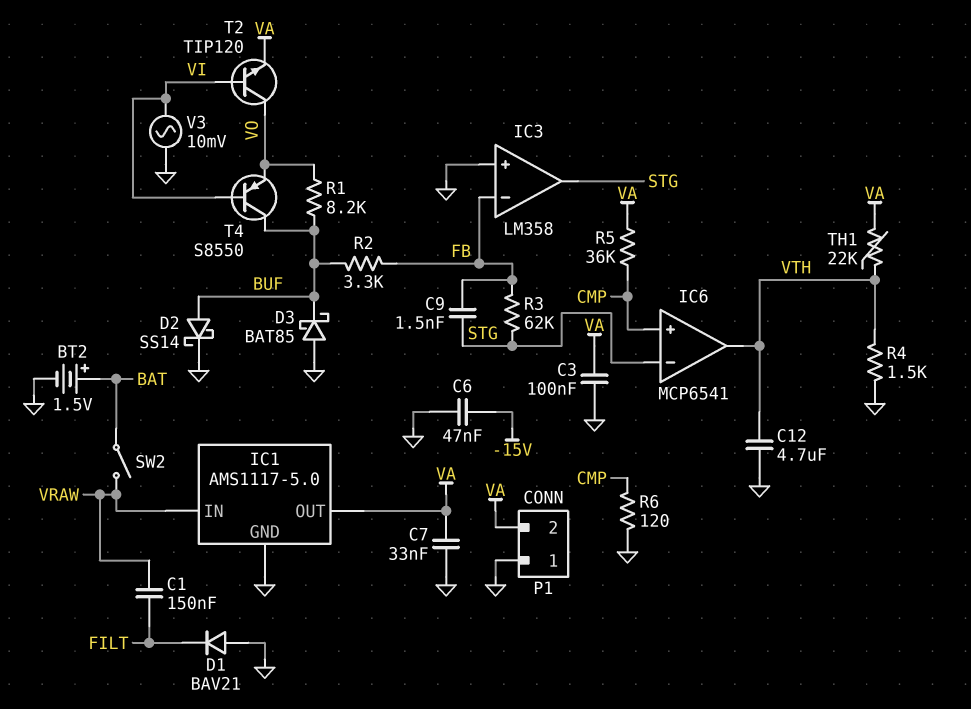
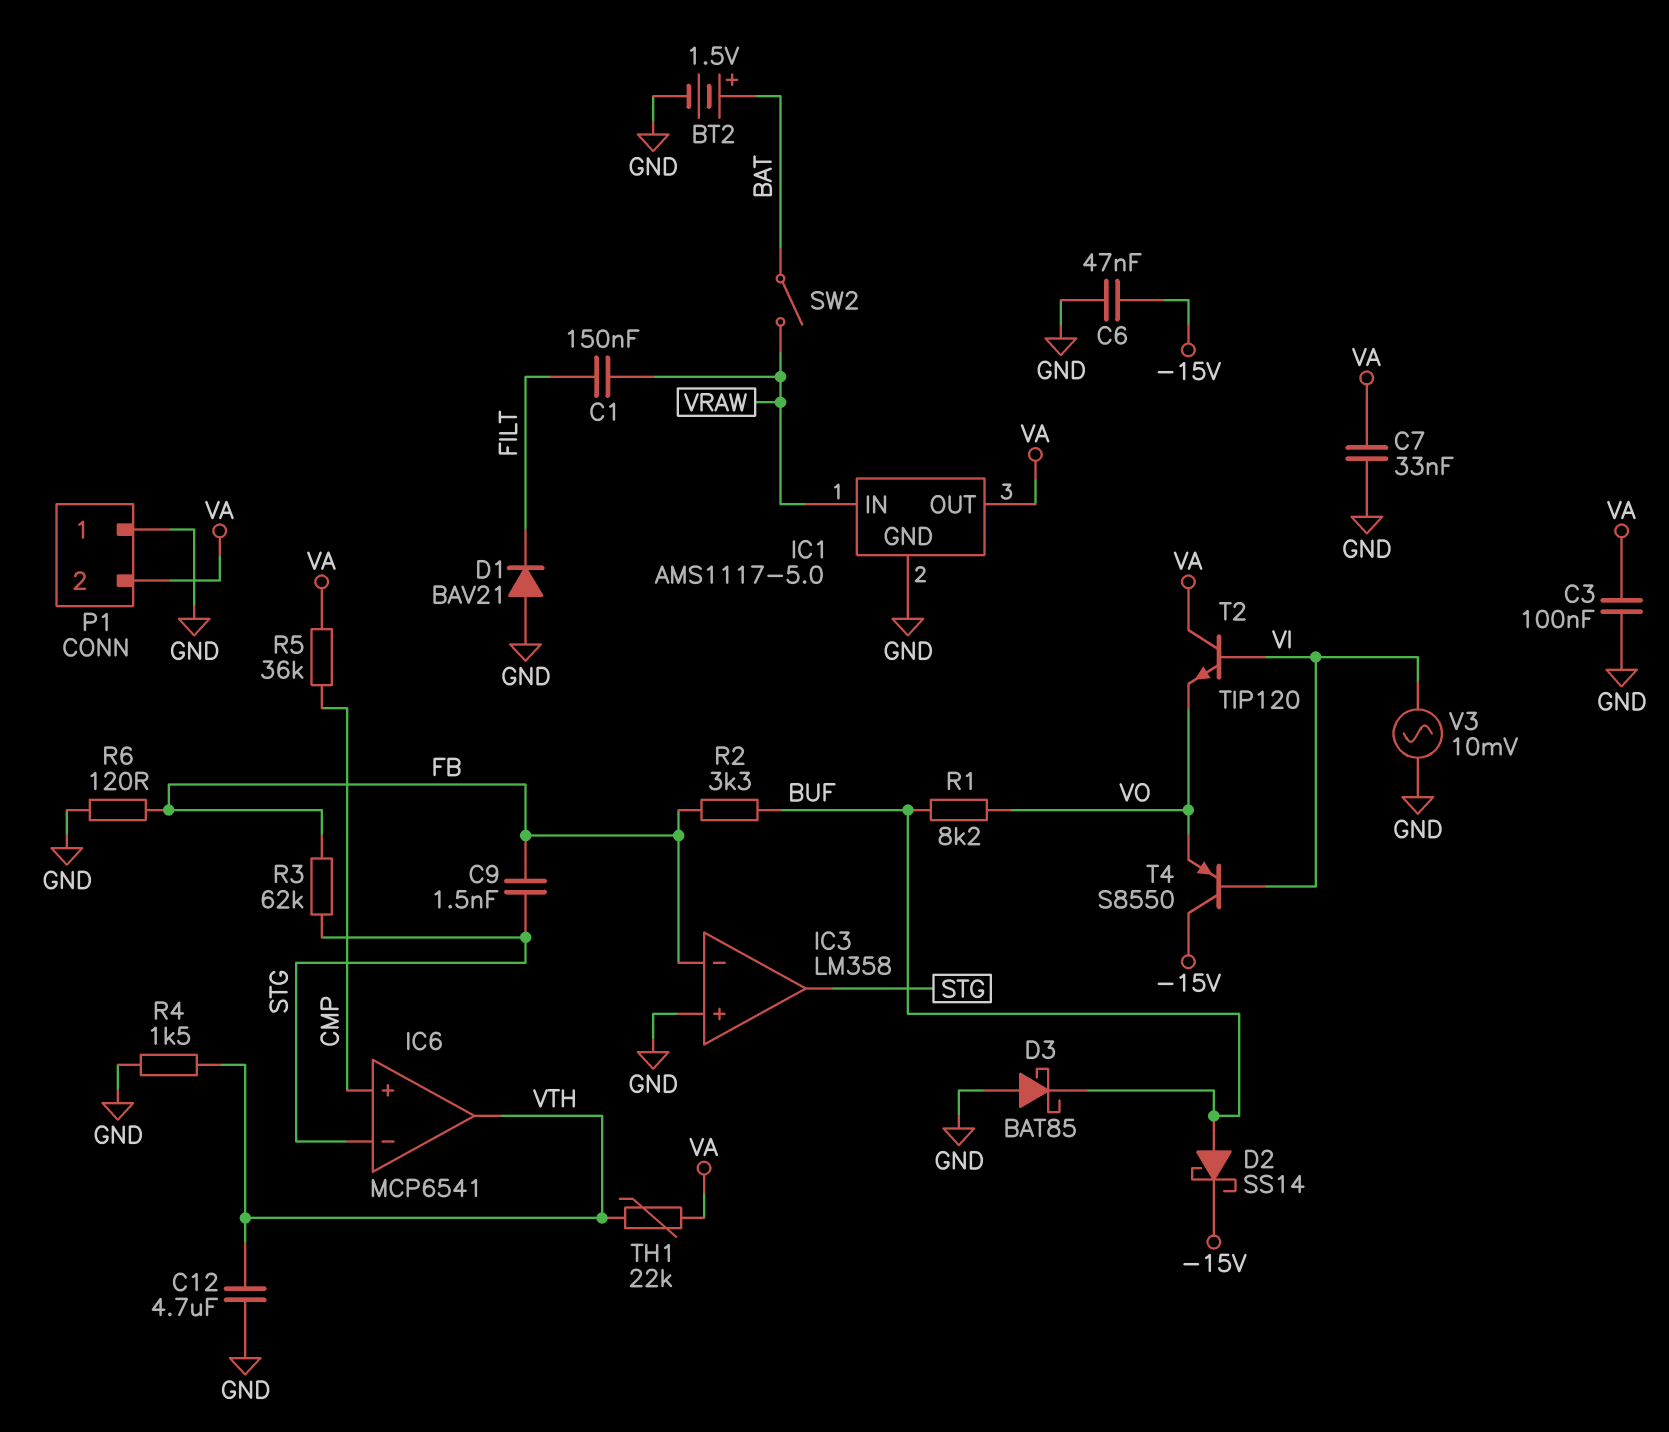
D2: schottky SS14 (A BUF, K GND) -> schottky SS14 (A BUF, K -15V)
R6: 120 (CMP, GND) -> 120 (FB, GND)
T2: NPN TIP120 (B VI, C VO, E VA) -> NPN TIP120 (B VI, C VA, E VO)
T4: PNP S8550 (B VI, C BUF, E VO) -> PNP S8550 (B VI, C -15V, E VO)

